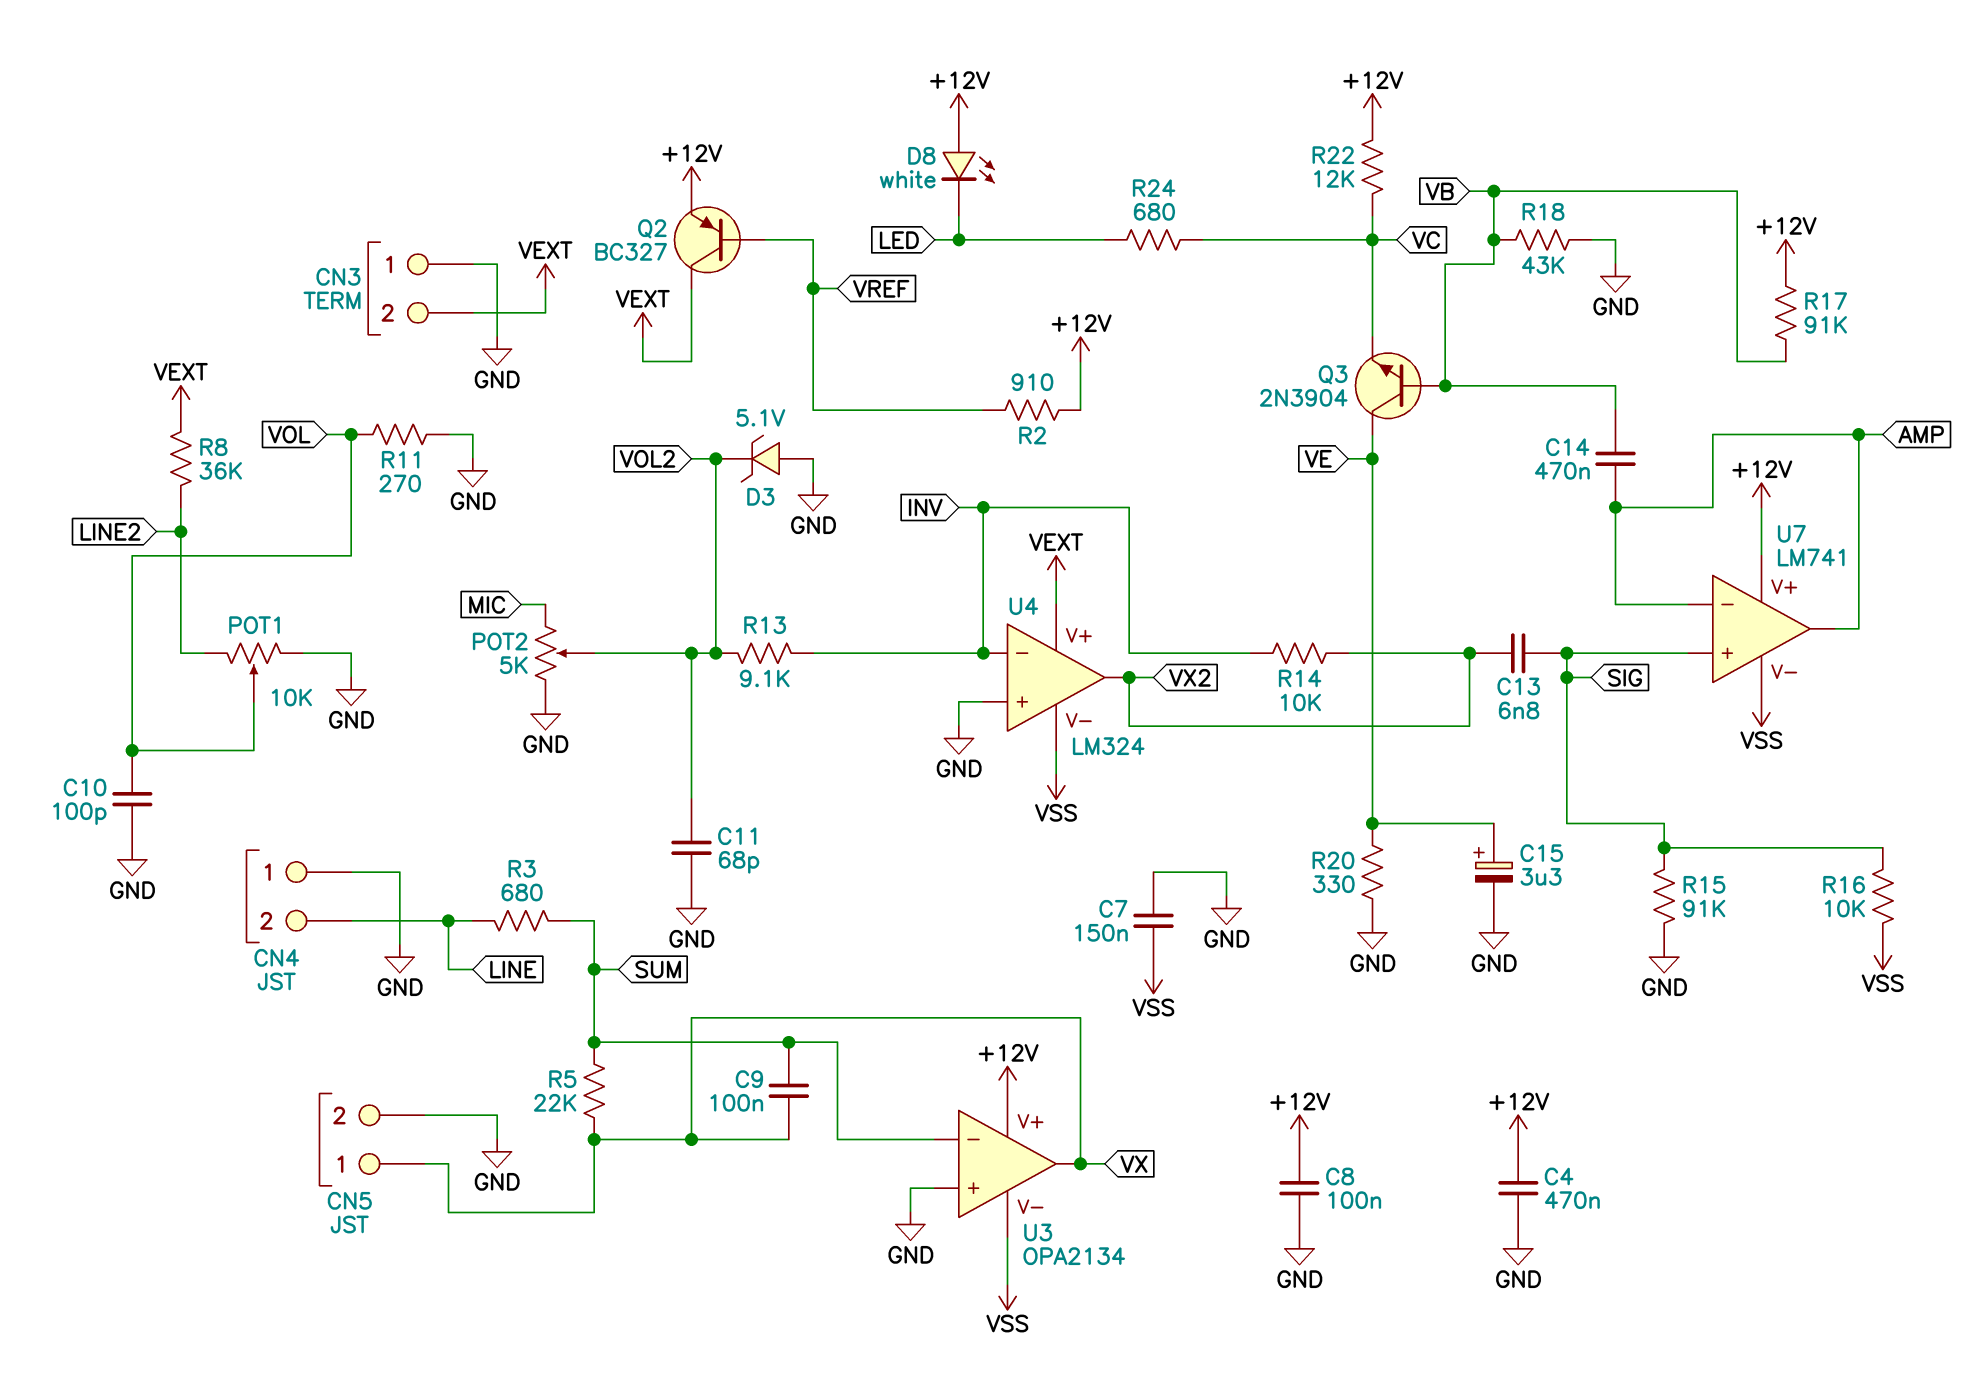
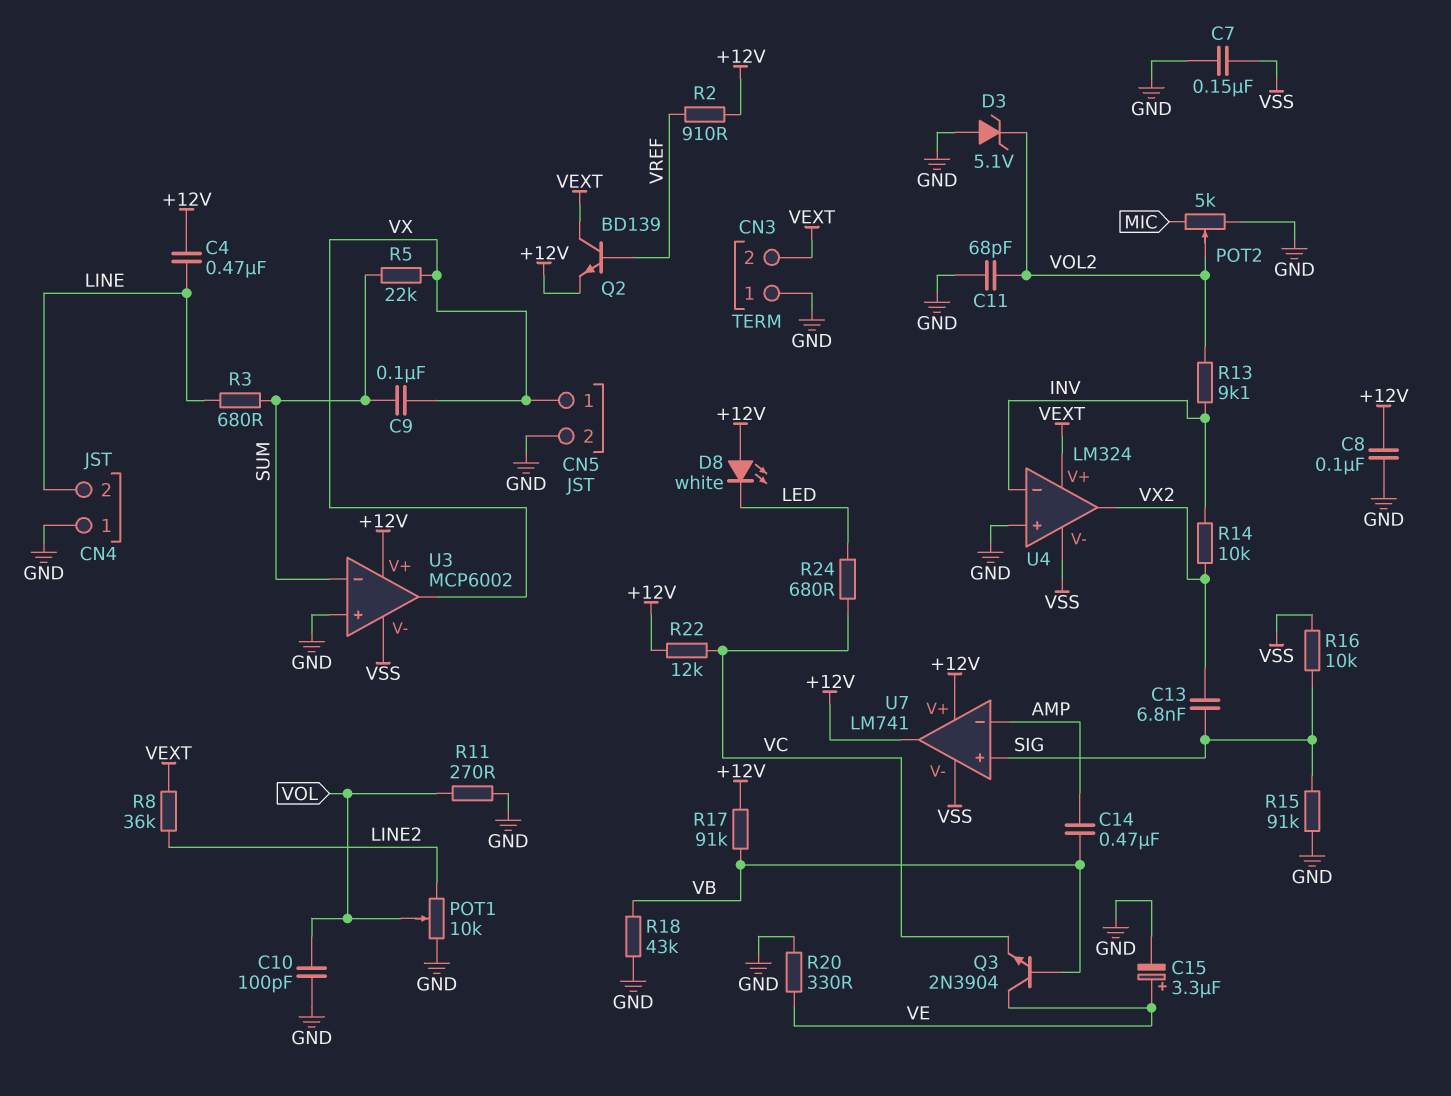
C4: 470nF (+12V, GND) -> 470nF (+12V, LINE)
Q2: PNP BC327 (B VREF, C VEXT, E +12V) -> NPN BD139 (B VREF, C VEXT, E +12V)
U3: OPA2134 -> MCP6002
U7 pin out: AMP -> +12V

